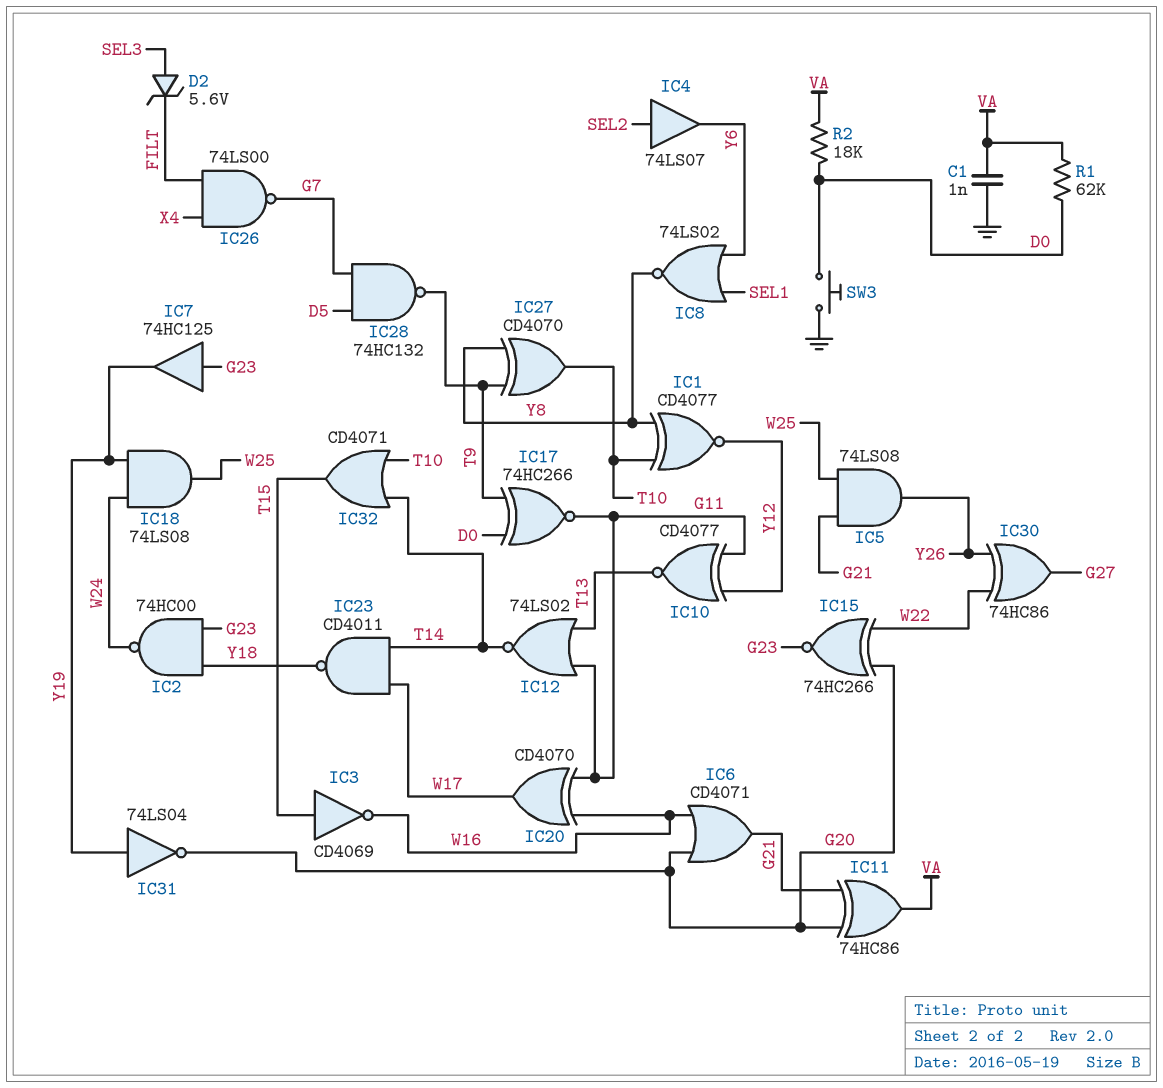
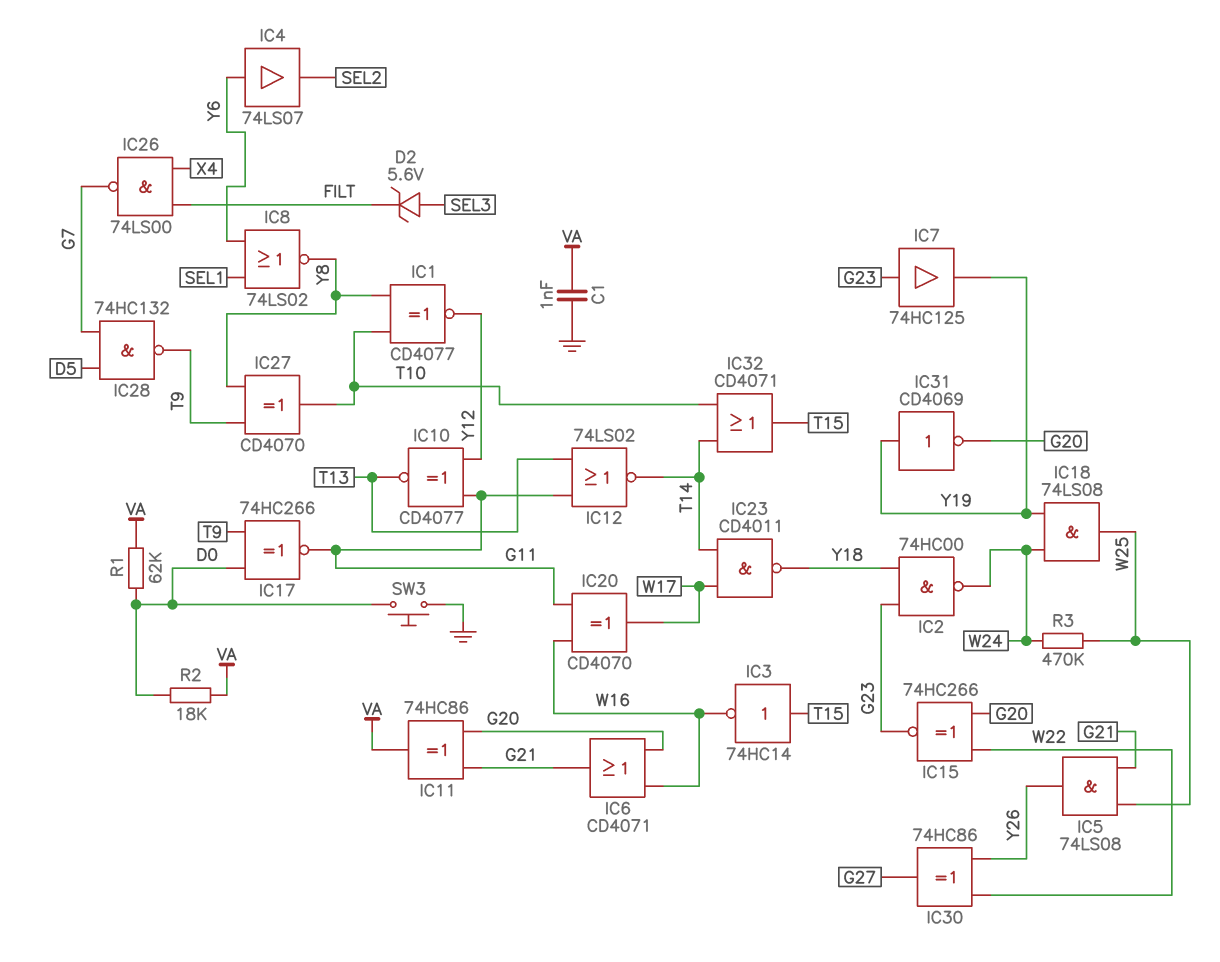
IC3: NOT CD4069 (in T15, out W16) -> NOT 74HC14 (in T15, out W16)
IC4: buffer 74LS07 (in SEL2, out Y6) -> buffer 74LS07 (in Y6, out SEL2)
IC31: NOT 74LS04 (in Y19, out G20) -> NOT CD4069 (in Y19, out G20)
R3: none -> 470k (W24, W25)

